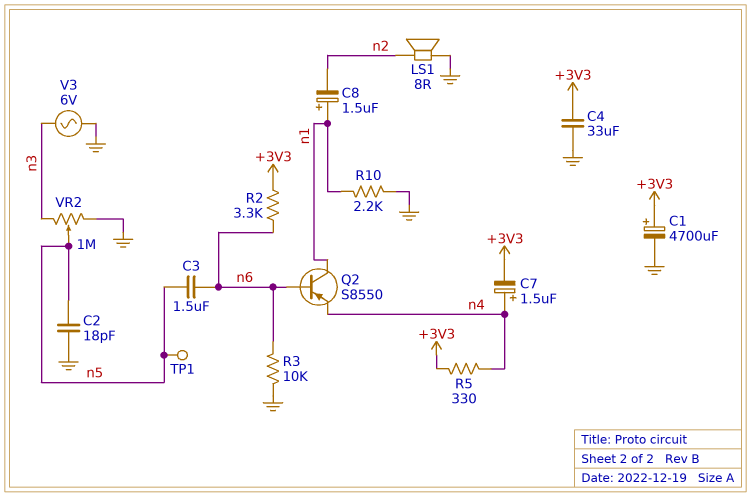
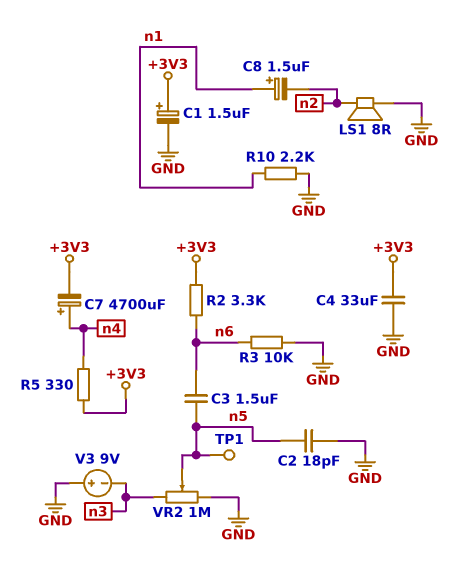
C1: 4700uF (plus +3V3, minus GND) -> 1.5uF (plus +3V3, minus GND)
C7: 1.5uF (plus n4, minus +3V3) -> 4700uF (plus n4, minus +3V3)
Q2: PNP S8550 (B n6, C n1, E n4) -> none
V3: AC 6V (GND, n3) -> 9V (plus GND, minus n3)

